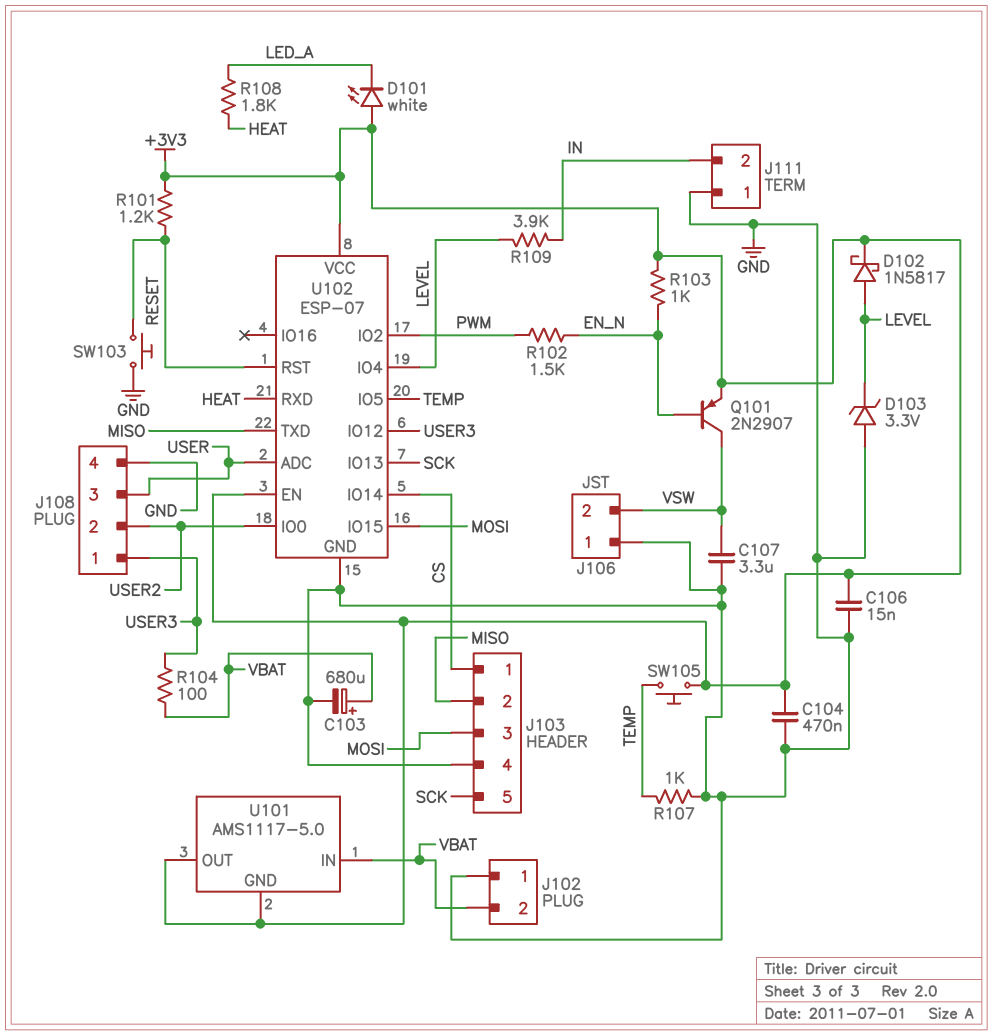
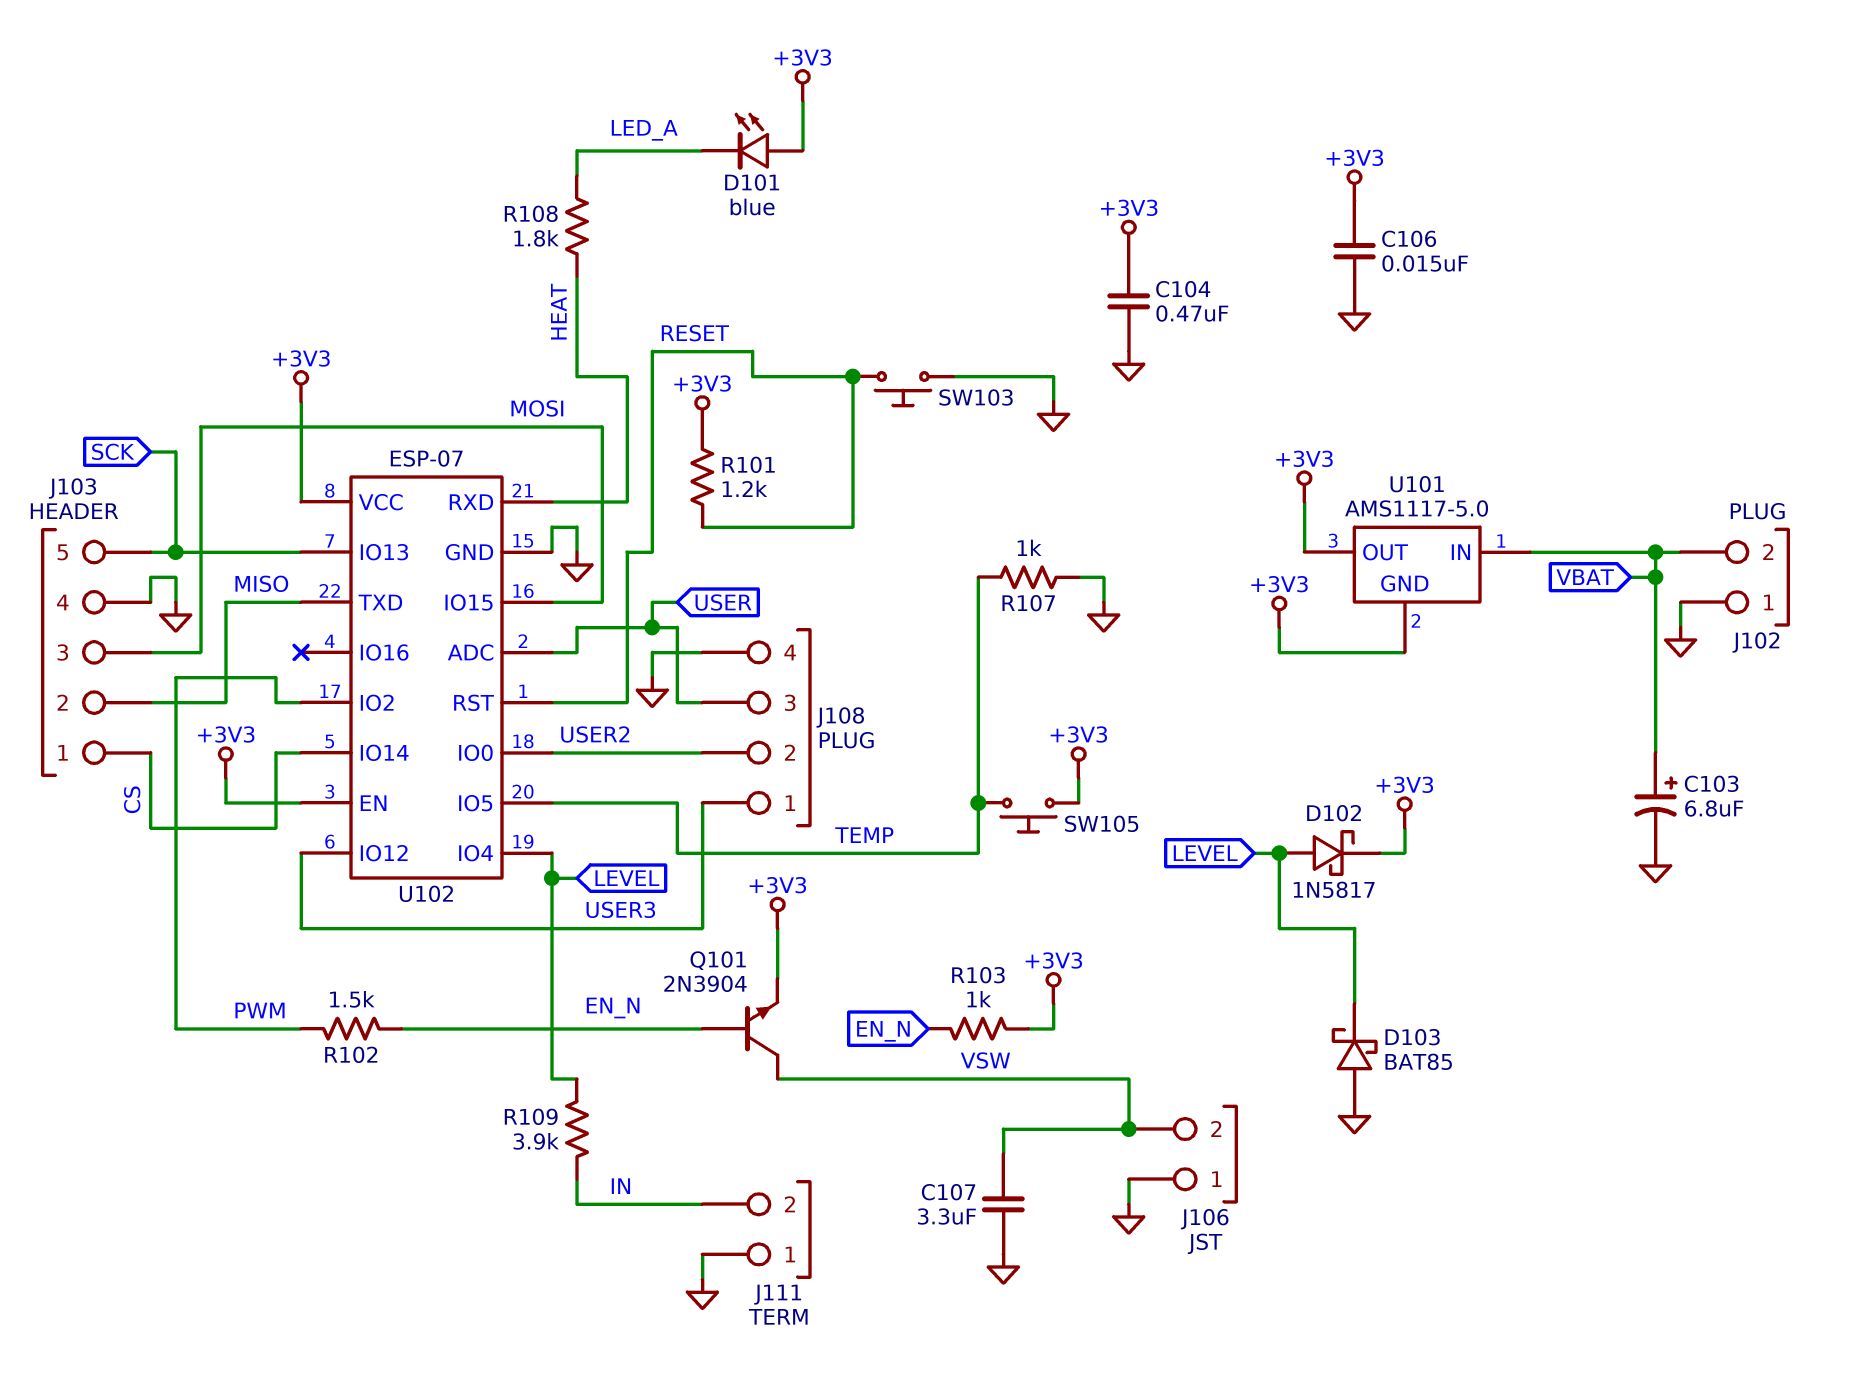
C103: 680uF (plus VBAT, minus GND) -> 6.8uF (plus VBAT, minus GND)
D101: LED white (A +3V3, K LED_A) -> LED blue (A +3V3, K LED_A)
D103: zener 3.3V (A GND, K LEVEL) -> schottky BAT85 (A GND, K LEVEL)
Q101: PNP 2N2907 (B EN_N, C VSW, E +3V3) -> NPN 2N3904 (B EN_N, C VSW, E +3V3)
R104: 100 (USER3, VBAT) -> none

